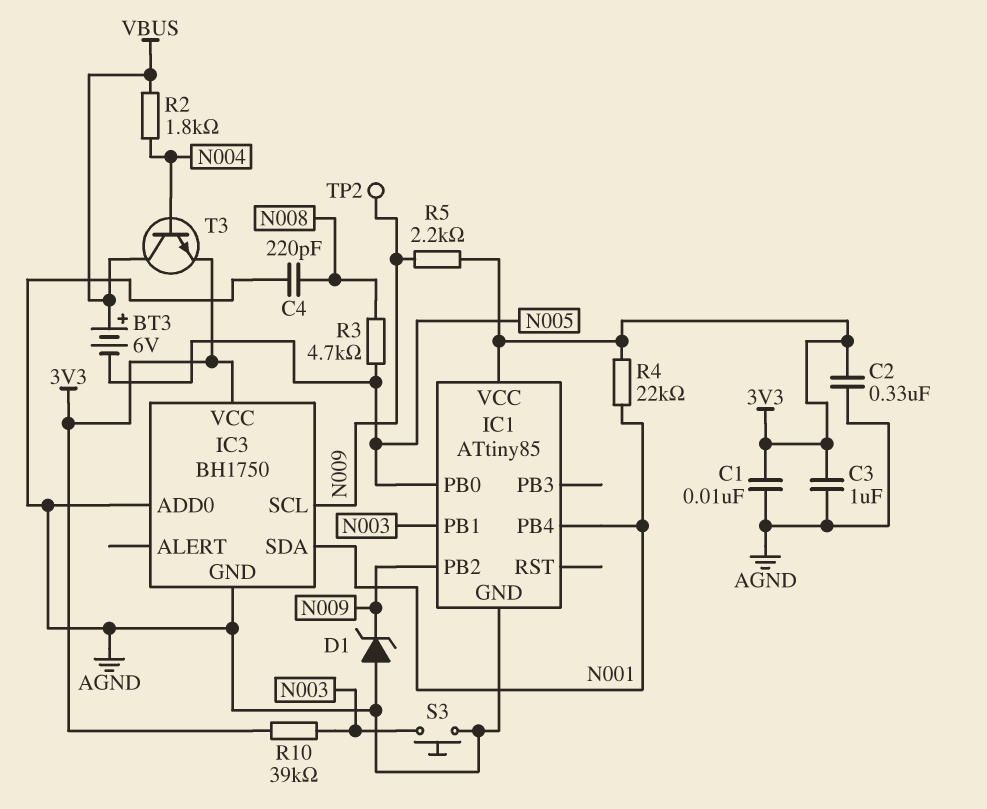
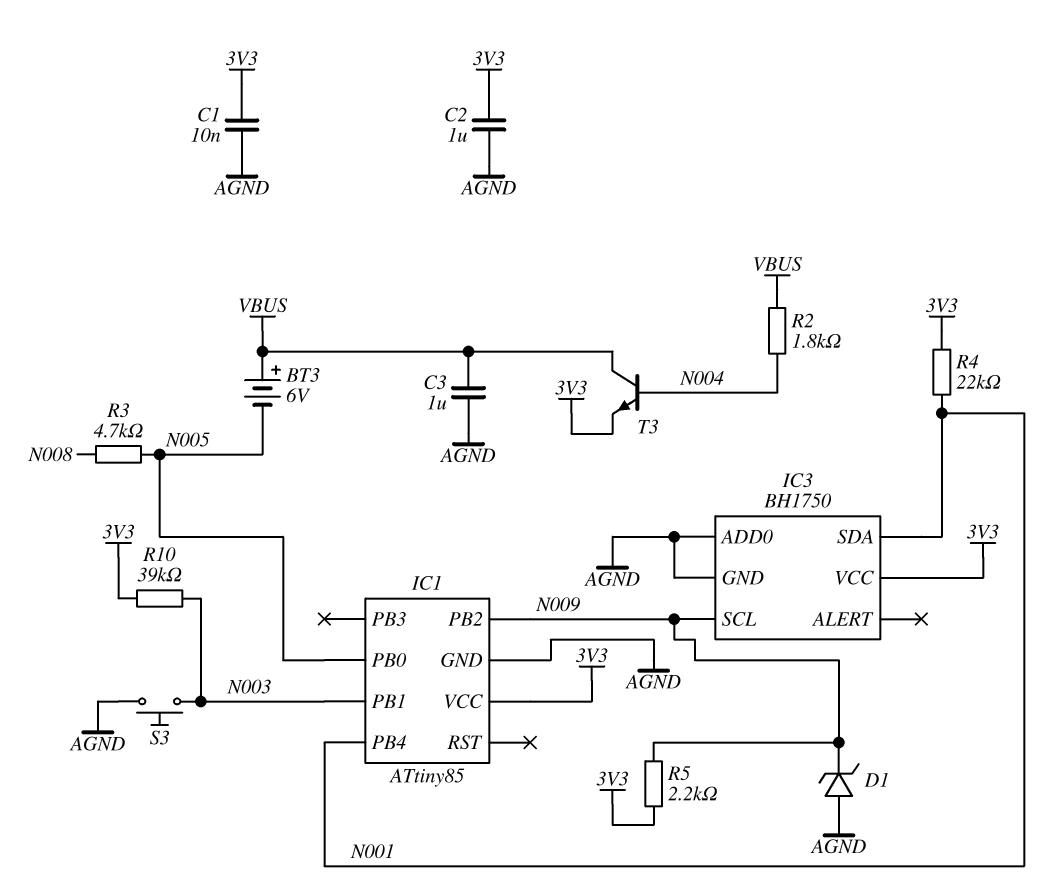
C2: 330nF (3V3, AGND) -> 1uF (3V3, AGND)
C3: 1uF (3V3, AGND) -> 1uF (AGND, VBUS)
C4: 220pF (AGND, N008) -> none
TP2: test point (N009) -> none

